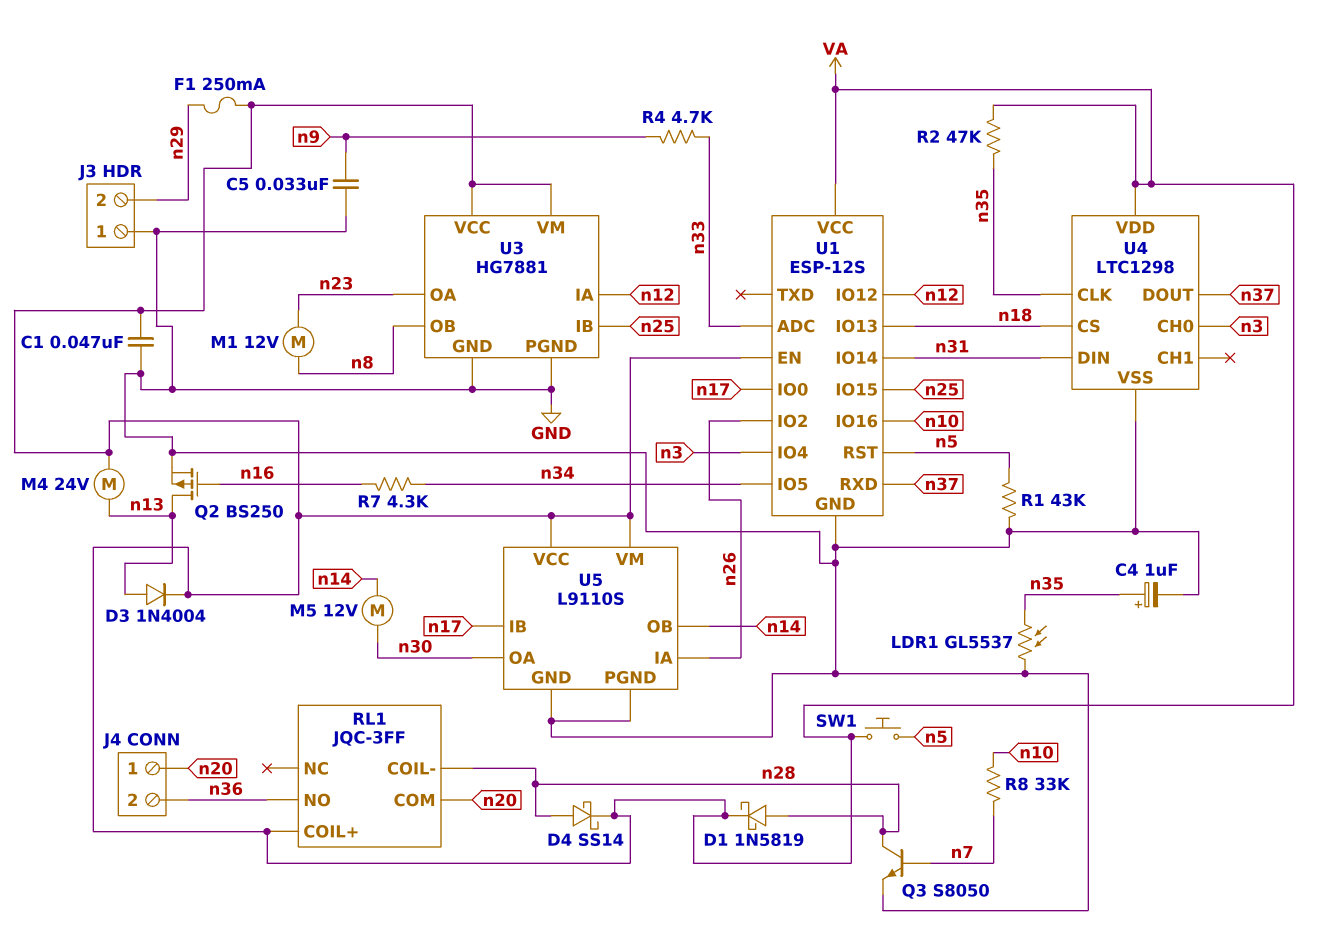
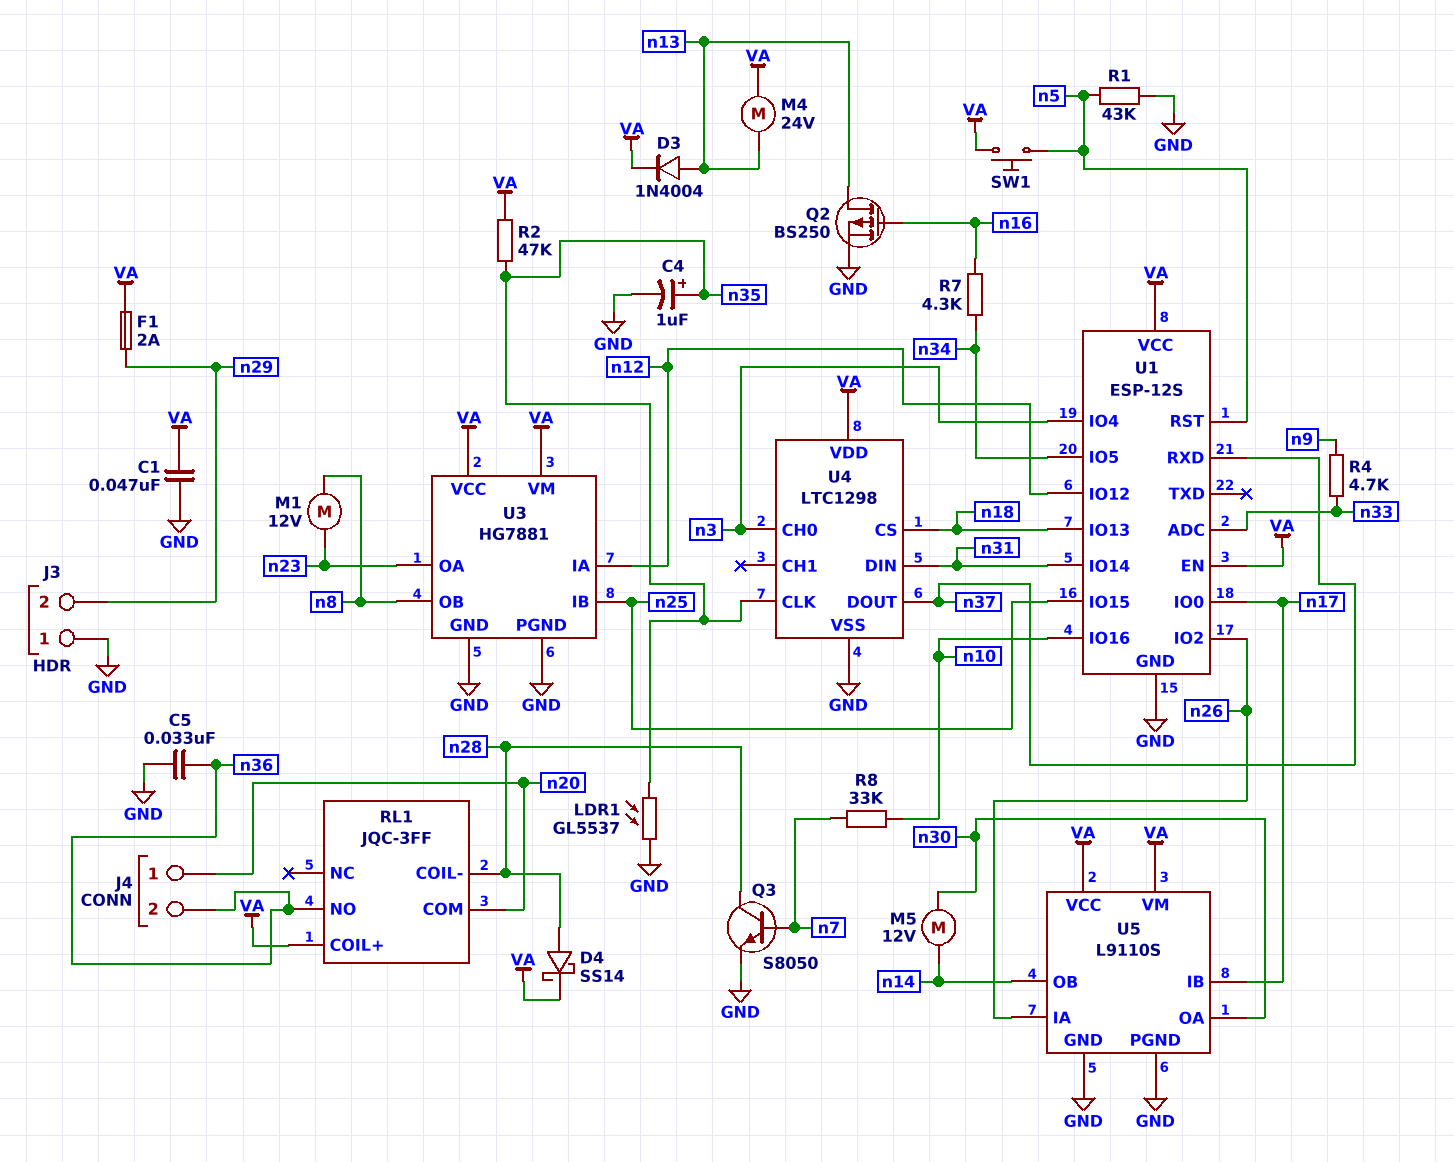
C5: 33nF (GND, n9) -> 33nF (GND, n36)
D1: schottky 1N5819 (A n28, K VA) -> none
F1: 250mA (VA, n29) -> 2A (VA, n29)

